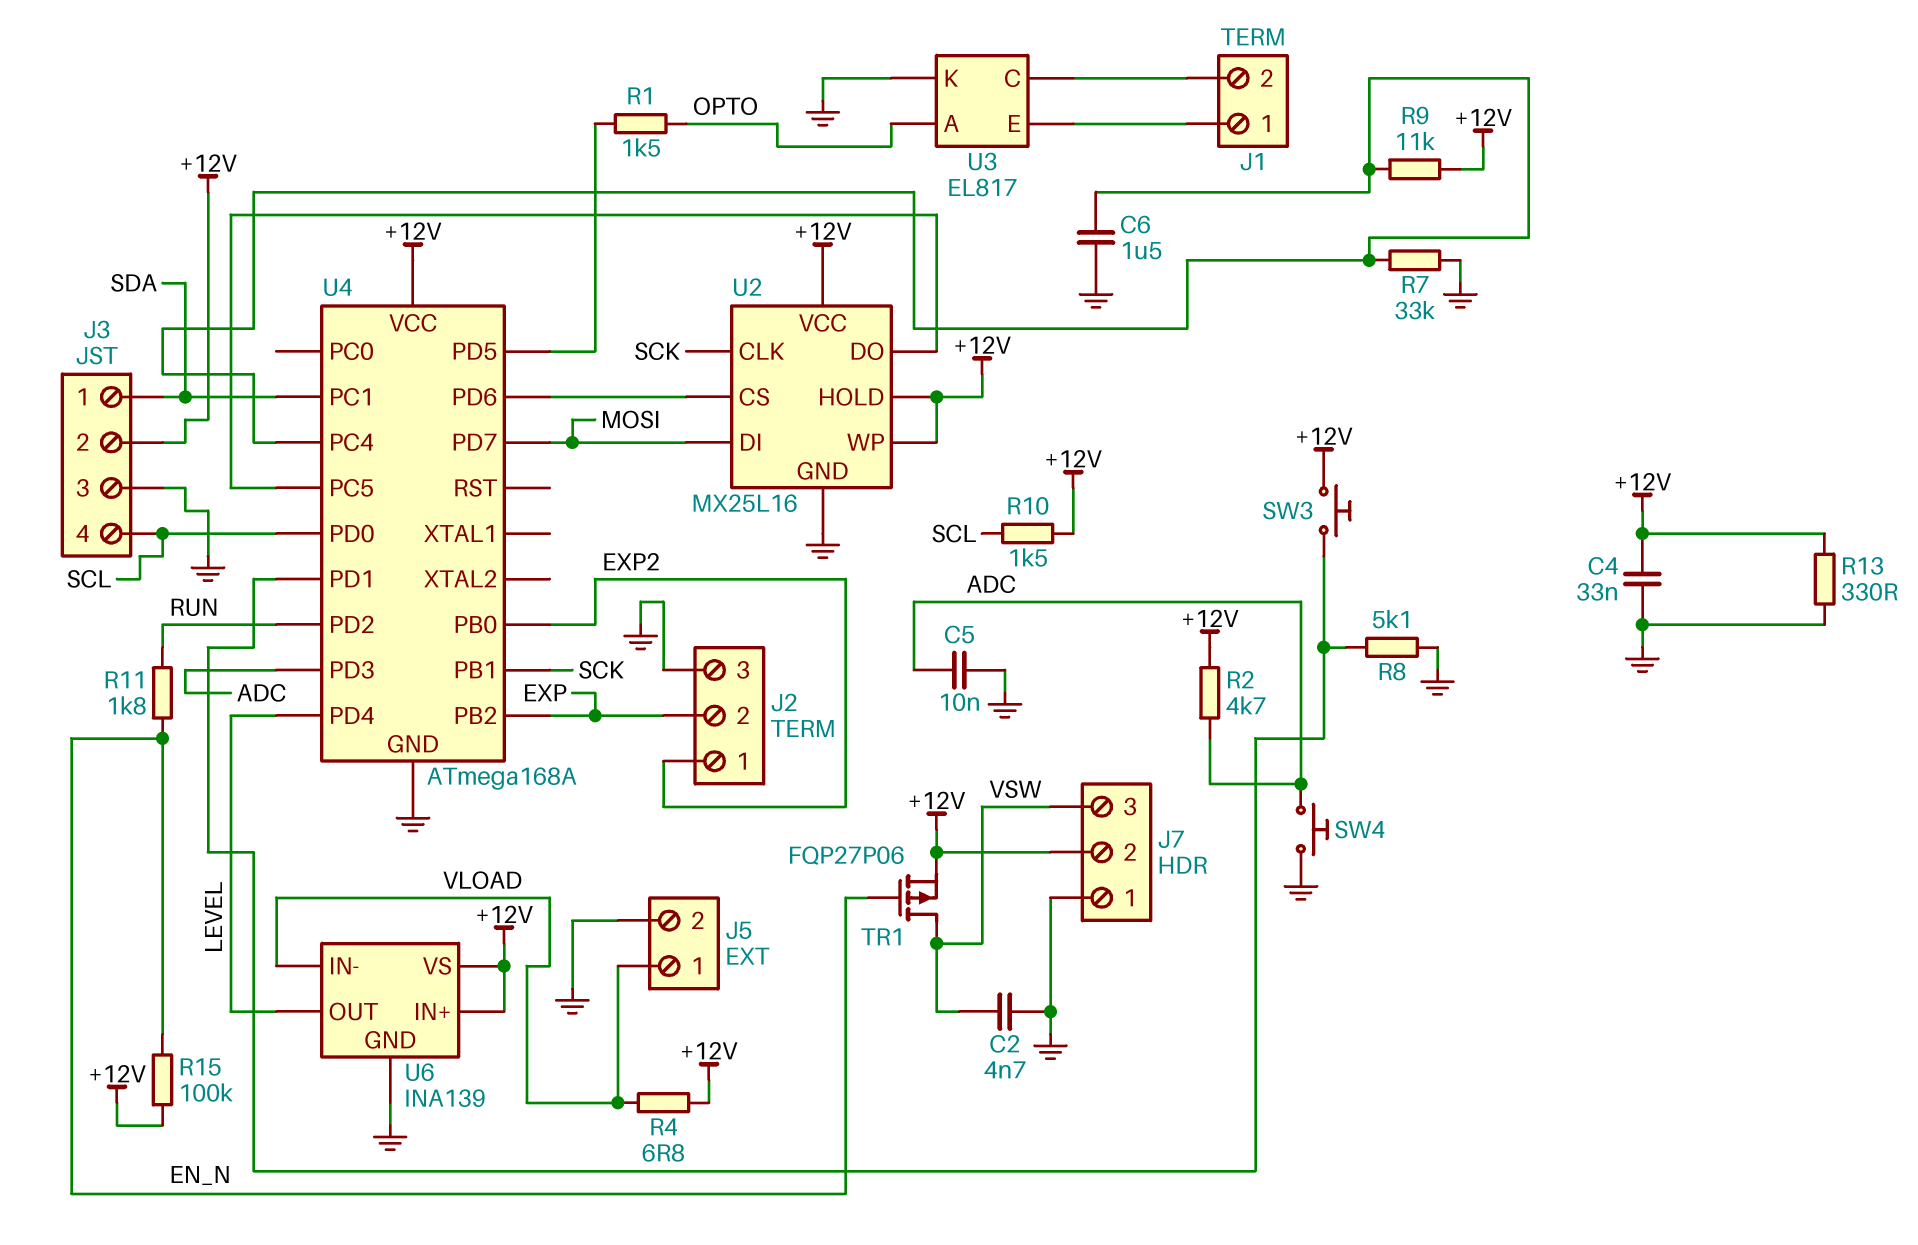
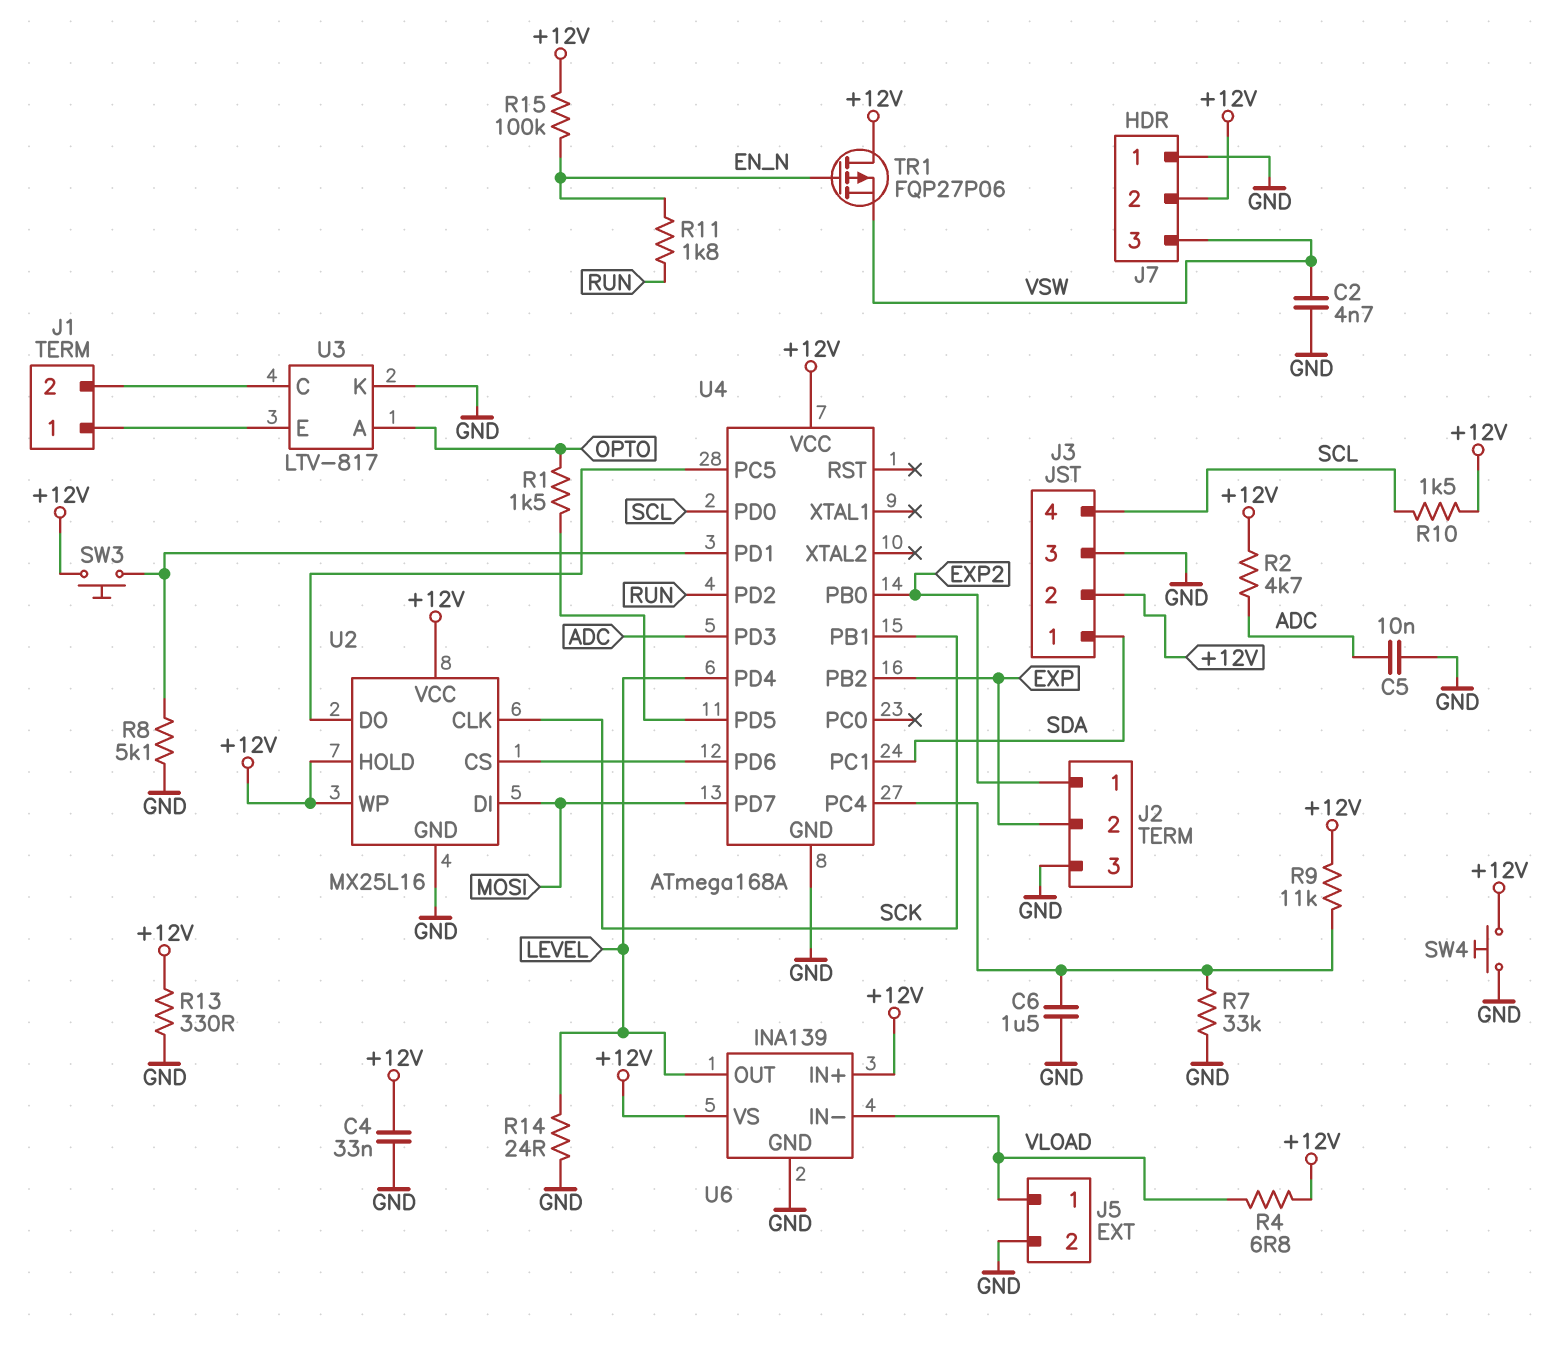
R14: none -> 24 (GND, LEVEL)
SW4: button (ADC, GND) -> button (+12V, GND)
TR1: PMOS FQP27P06 (G EN_N, D VSW, S +12V) -> PMOS FQP27P06 (G EN_N, D +12V, S VSW)
U3: EL817 -> LTV-817

